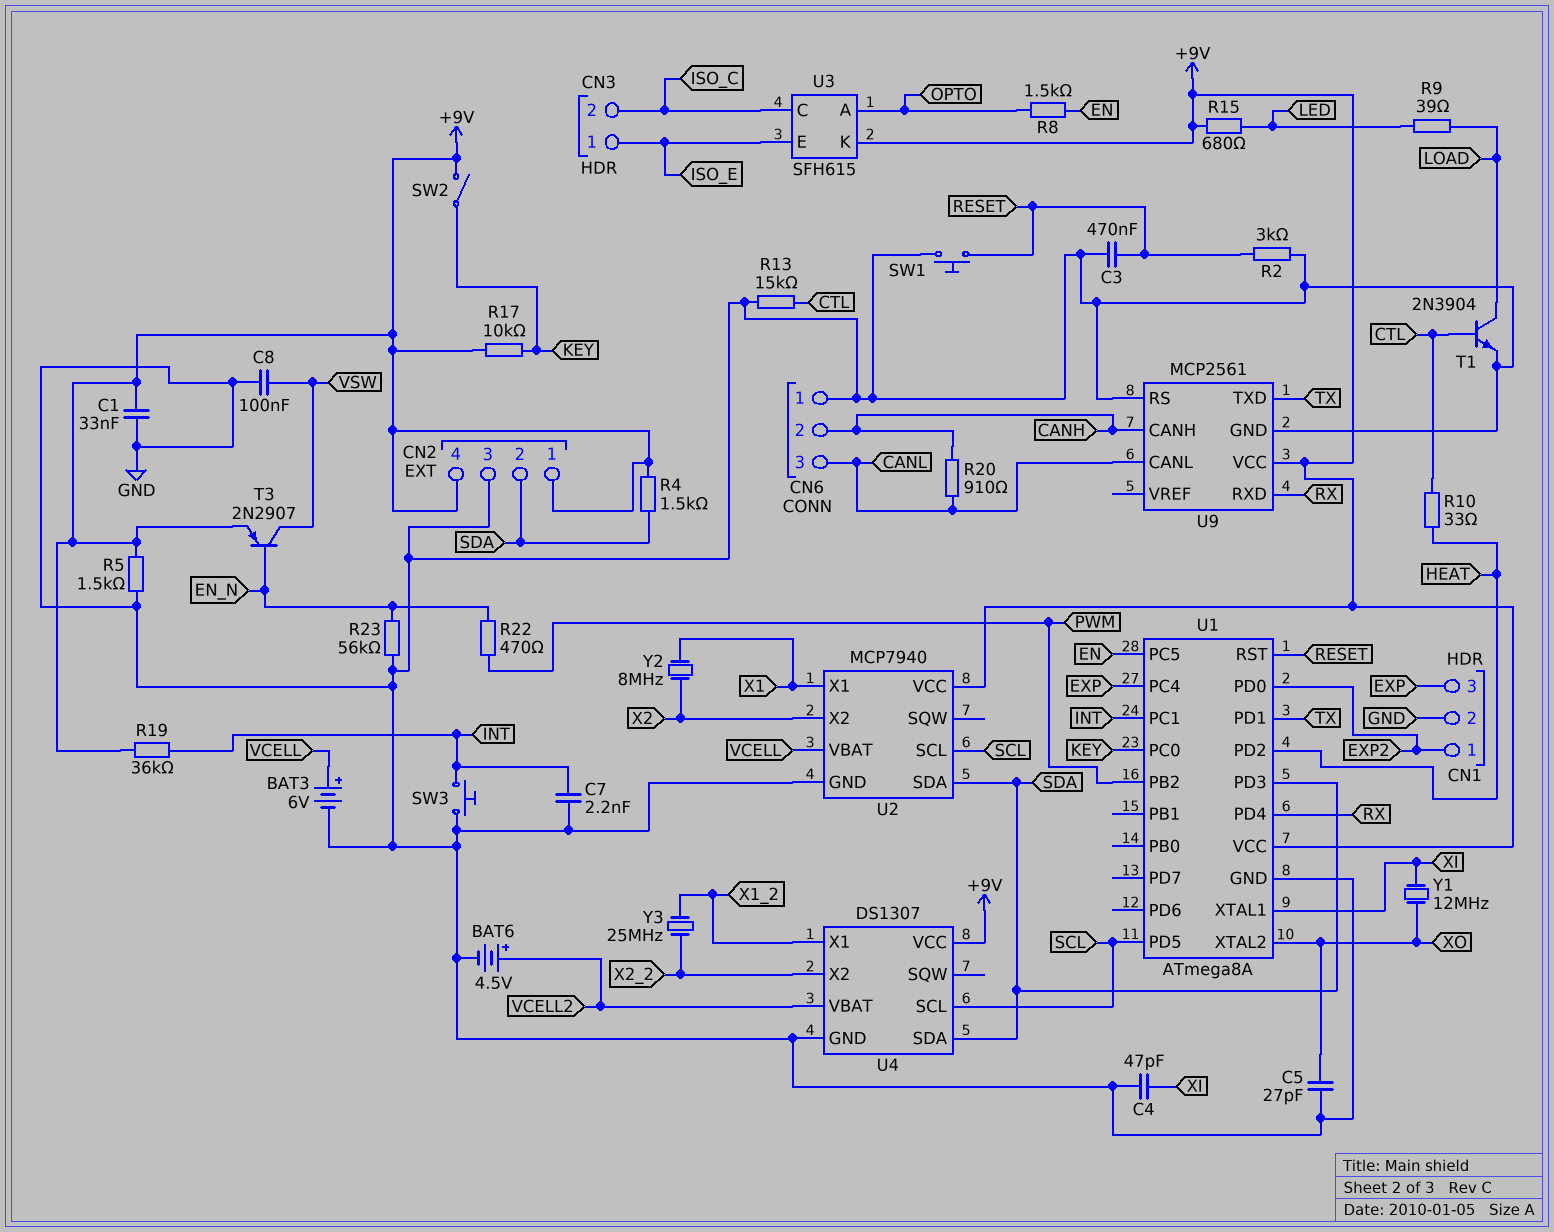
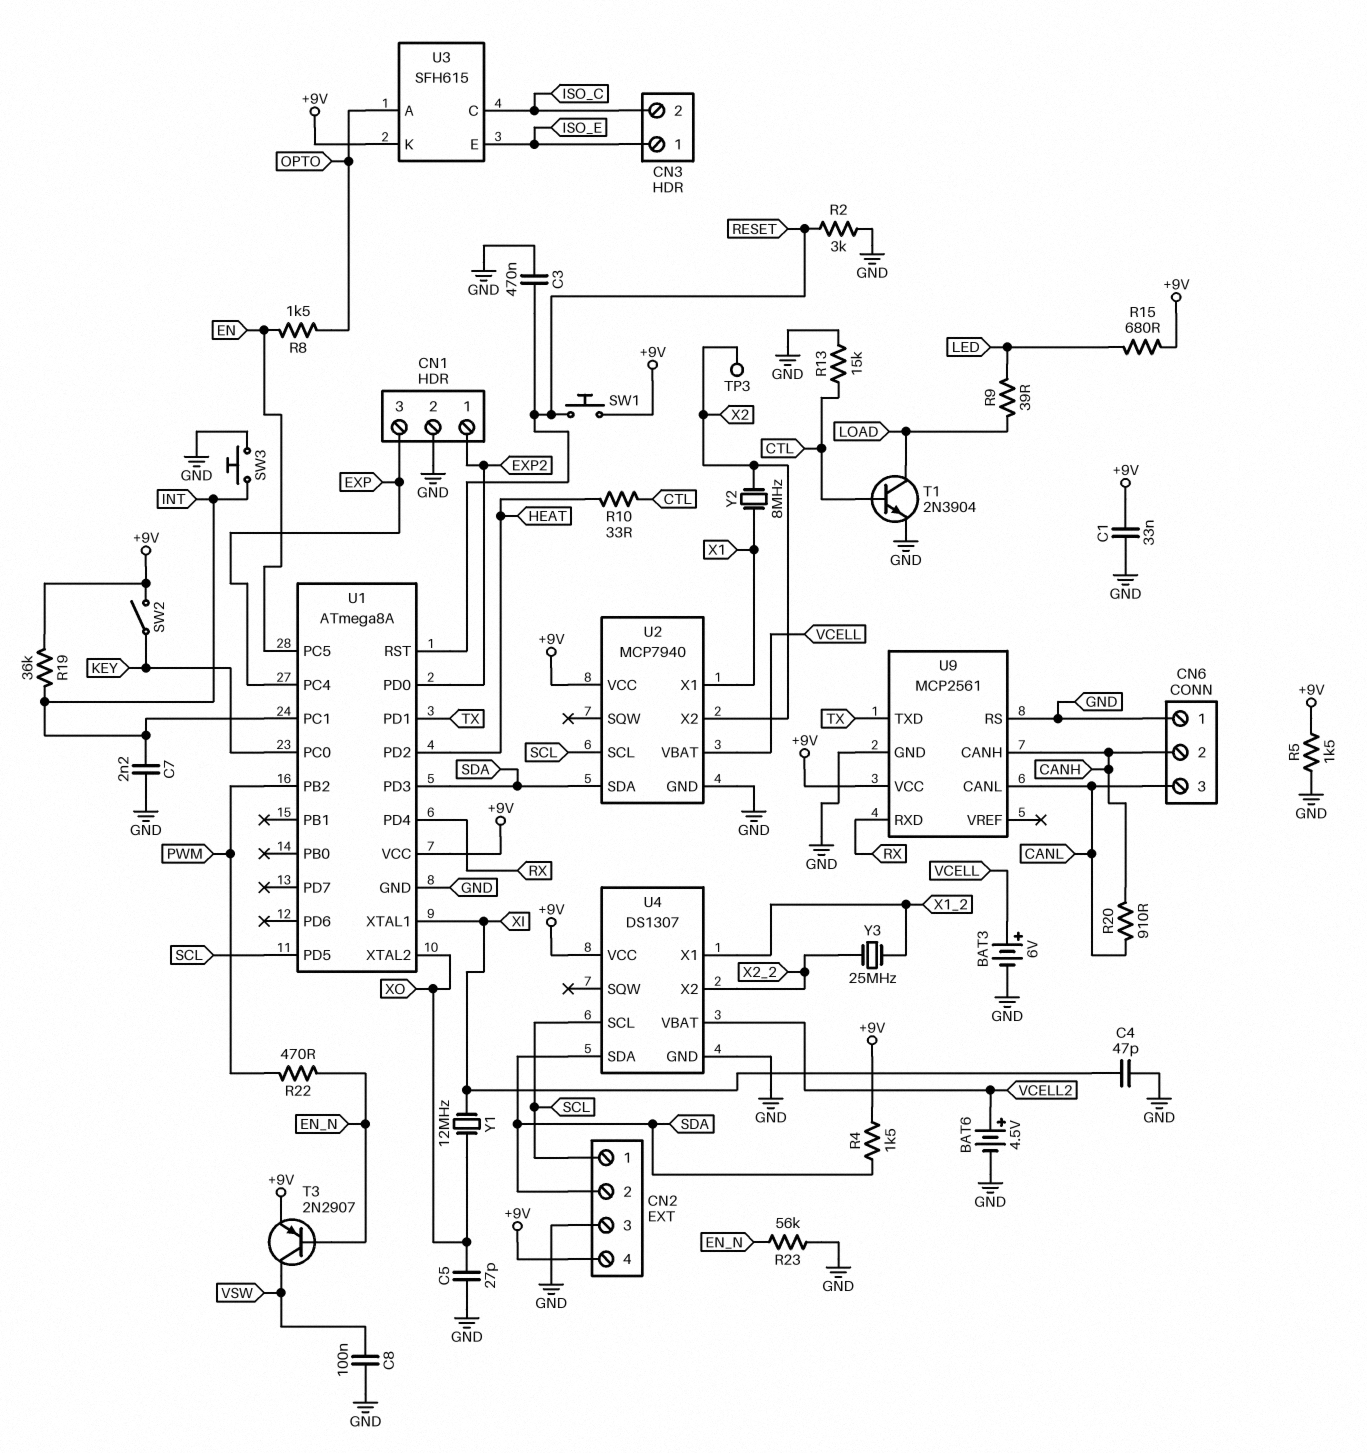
CN2 pin 1: +9V -> SCL
R17: 10k (+9V, KEY) -> none
SW1: button (GND, RESET) -> button (+9V, RESET)
TP3: none -> test point (X2)

